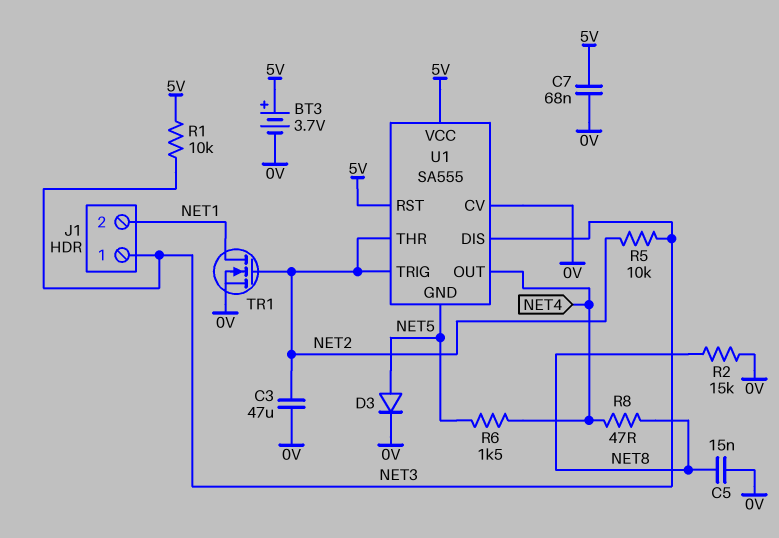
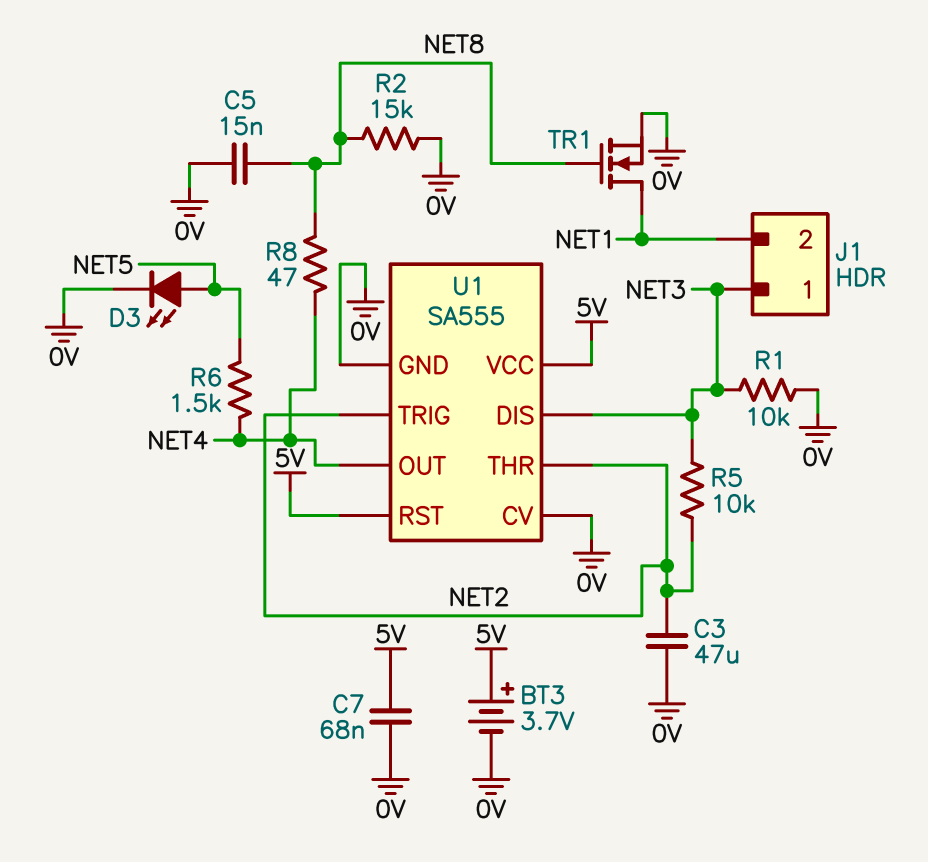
D3: diode (A NET5, K 0V) -> LED (A NET5, K 0V)
R1: 10k (5V, NET3) -> 10k (0V, NET3)
TR1: NMOS (G NET2, D NET1, S 0V) -> NMOS (G NET8, D NET1, S 0V)
U1 pin GND: NET5 -> 0V

